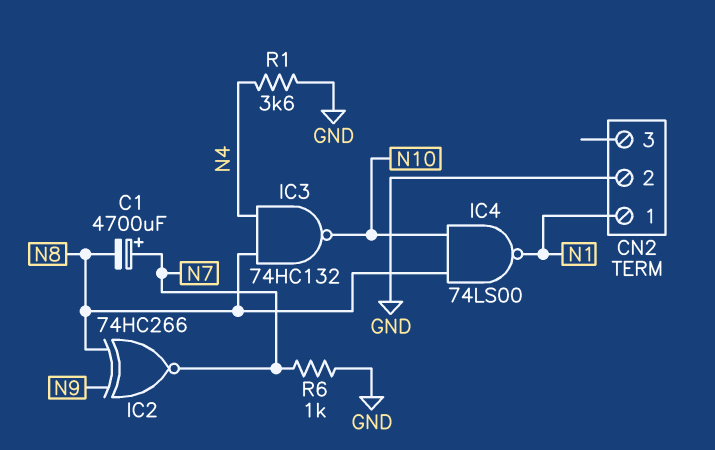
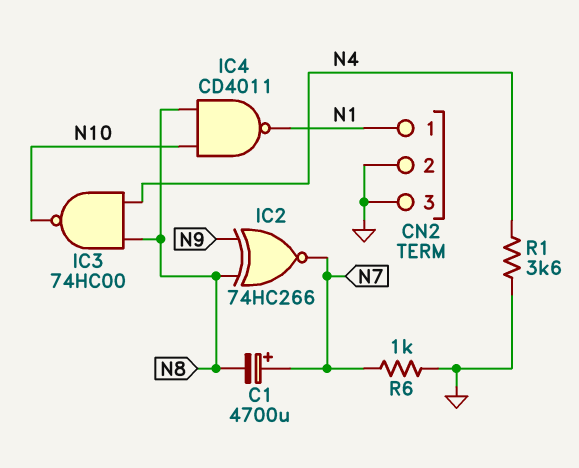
CN2 pin 3: none -> GND
IC3: NAND 74HC132 (in N4, in N8, out N10) -> NAND 74HC00 (in N4, in N8, out N10)
IC4: NAND 74LS00 (in N8, in N10, out N1) -> NAND CD4011 (in N8, in N10, out N1)

